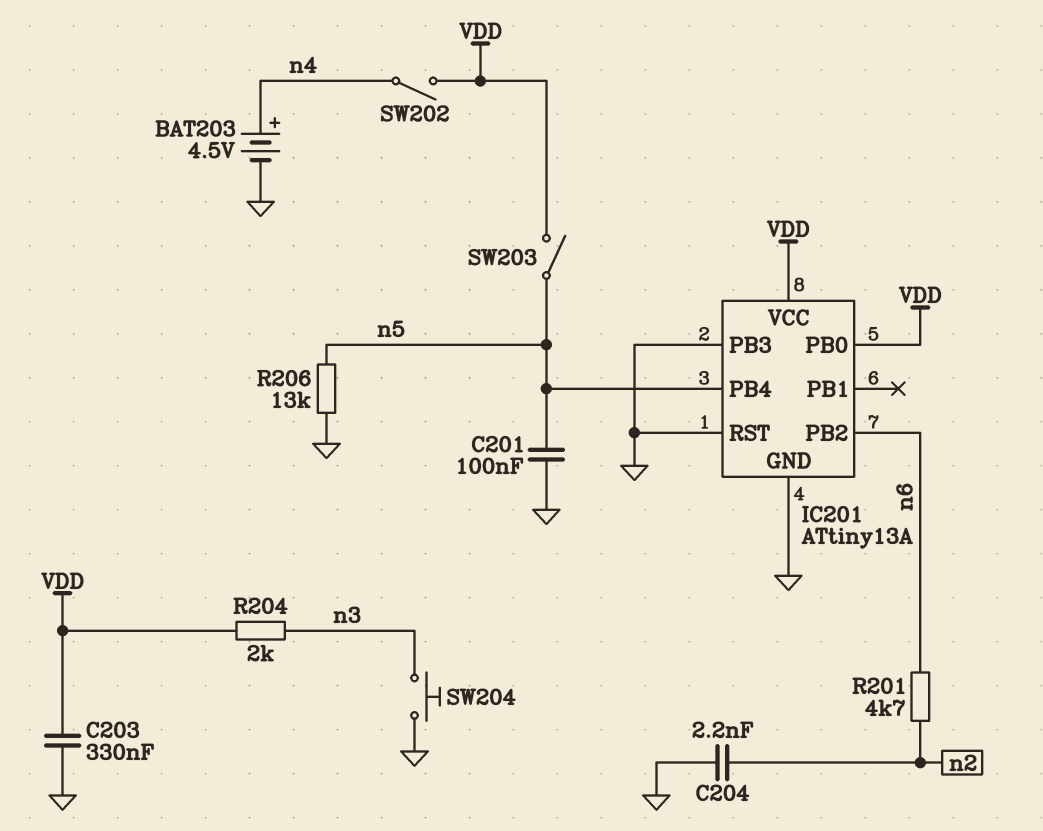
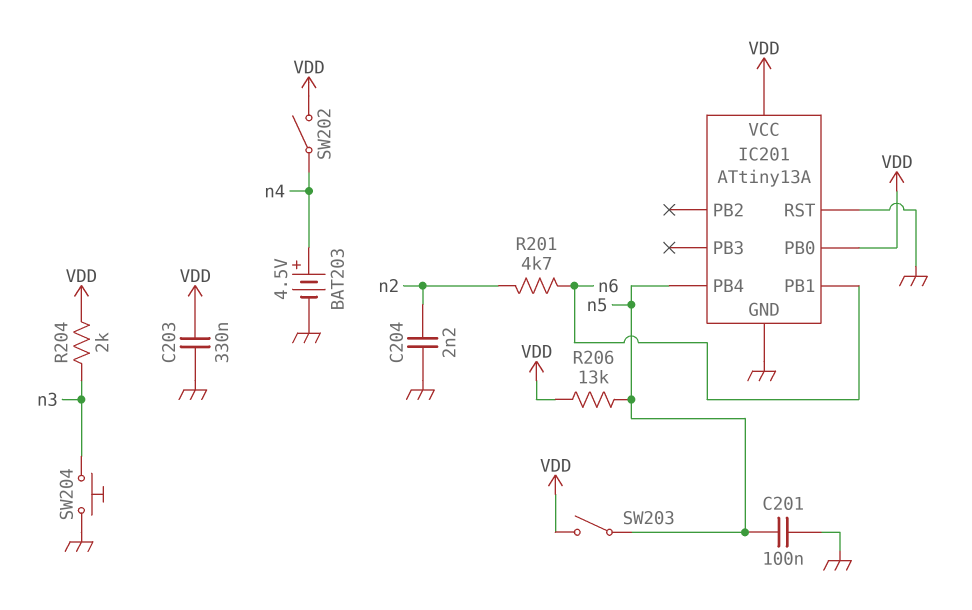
IC201 pin PB1: none -> n6
IC201 pin PB2: n6 -> none
IC201 pin PB3: GND -> none
R206: 13k (GND, n5) -> 13k (VDD, n5)

